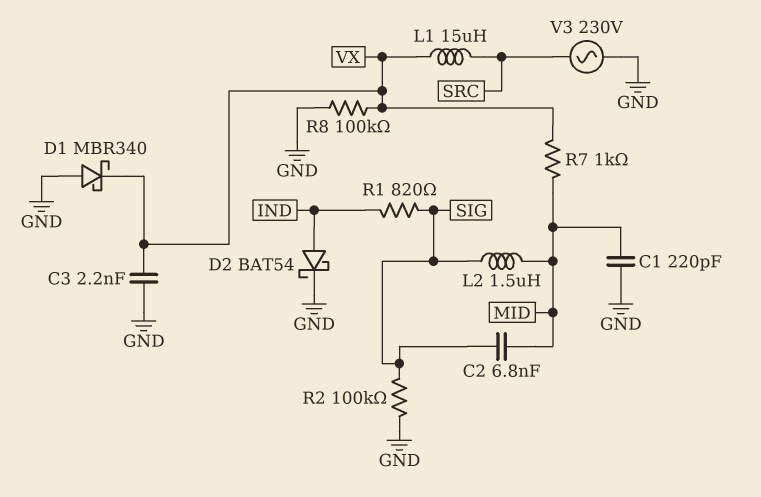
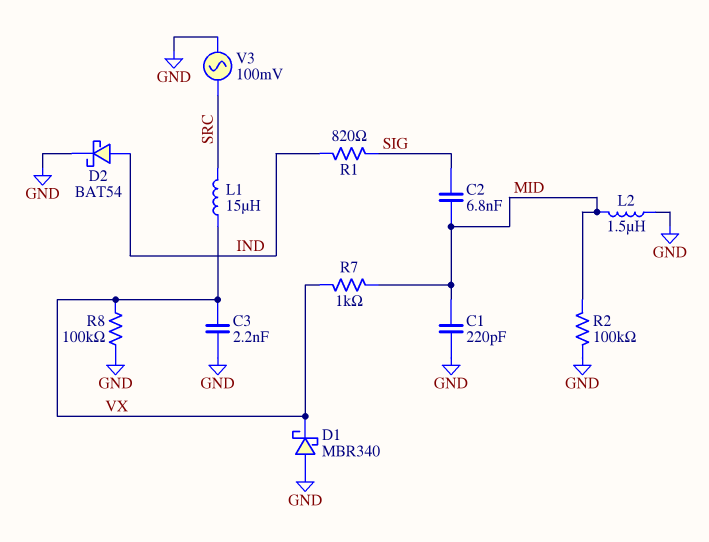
L2: 1.5uH (MID, SIG) -> 1.5uH (GND, MID)
R2: 100k (GND, SIG) -> 100k (GND, MID)
V3: AC 230V (GND, SRC) -> AC 100mV (GND, SRC)

